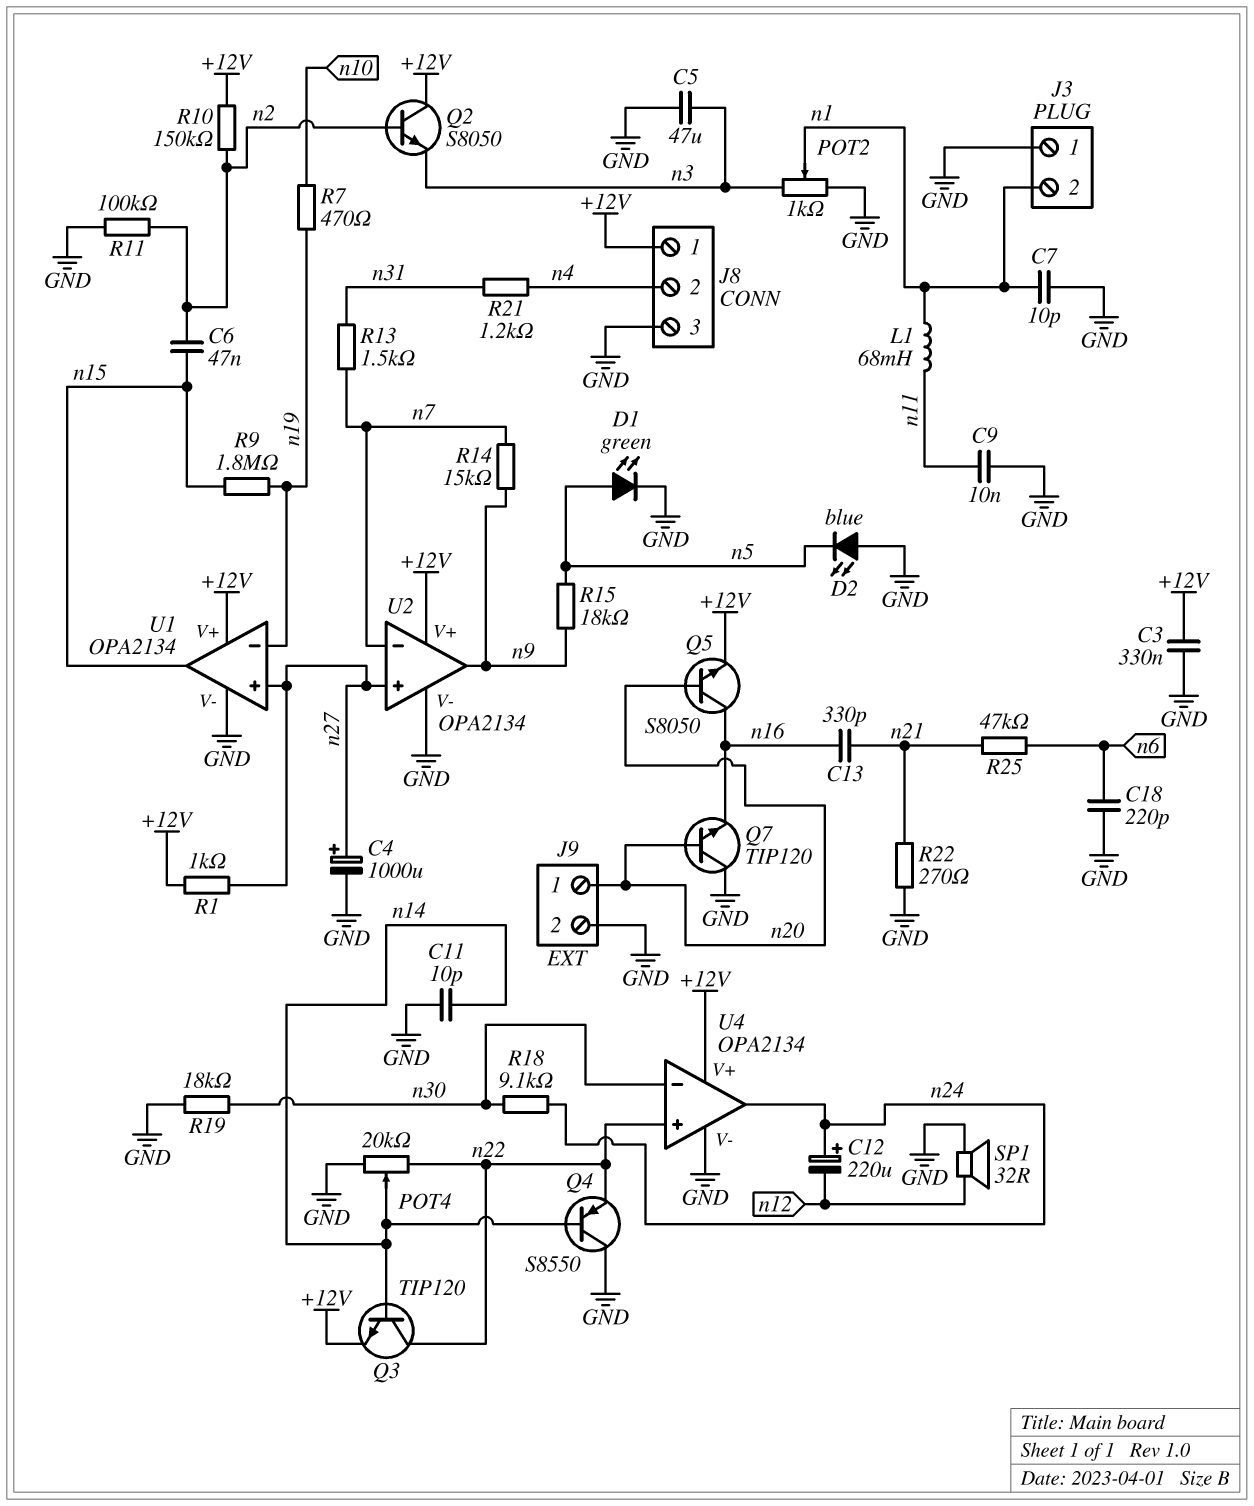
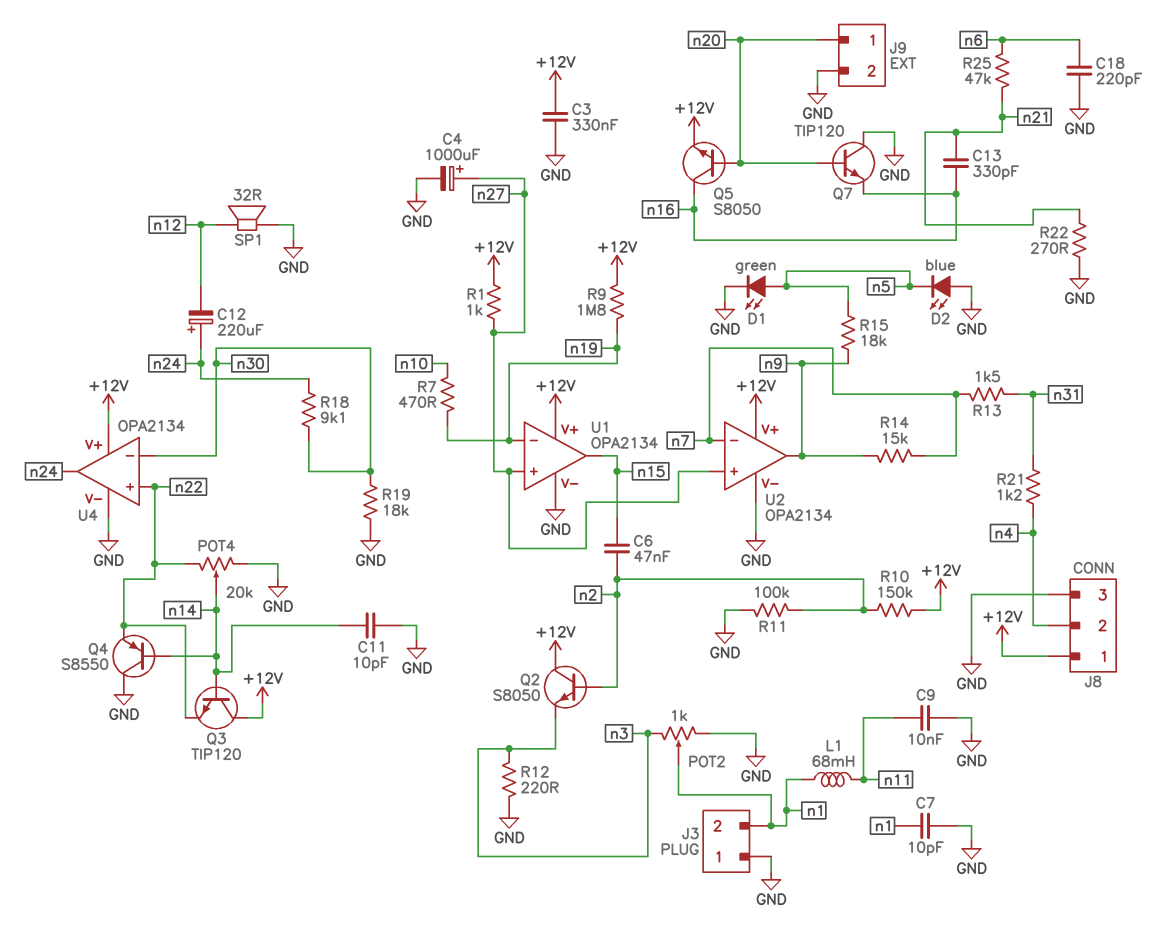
C5: 47uF (GND, n3) -> none
Q3: NPN TIP120 (B n14, C n22, E +12V) -> NPN TIP120 (B n14, C +12V, E n22)
R9: 1.8M (n15, n19) -> 1.8M (+12V, n19)
R12: none -> 220 (GND, n3)

